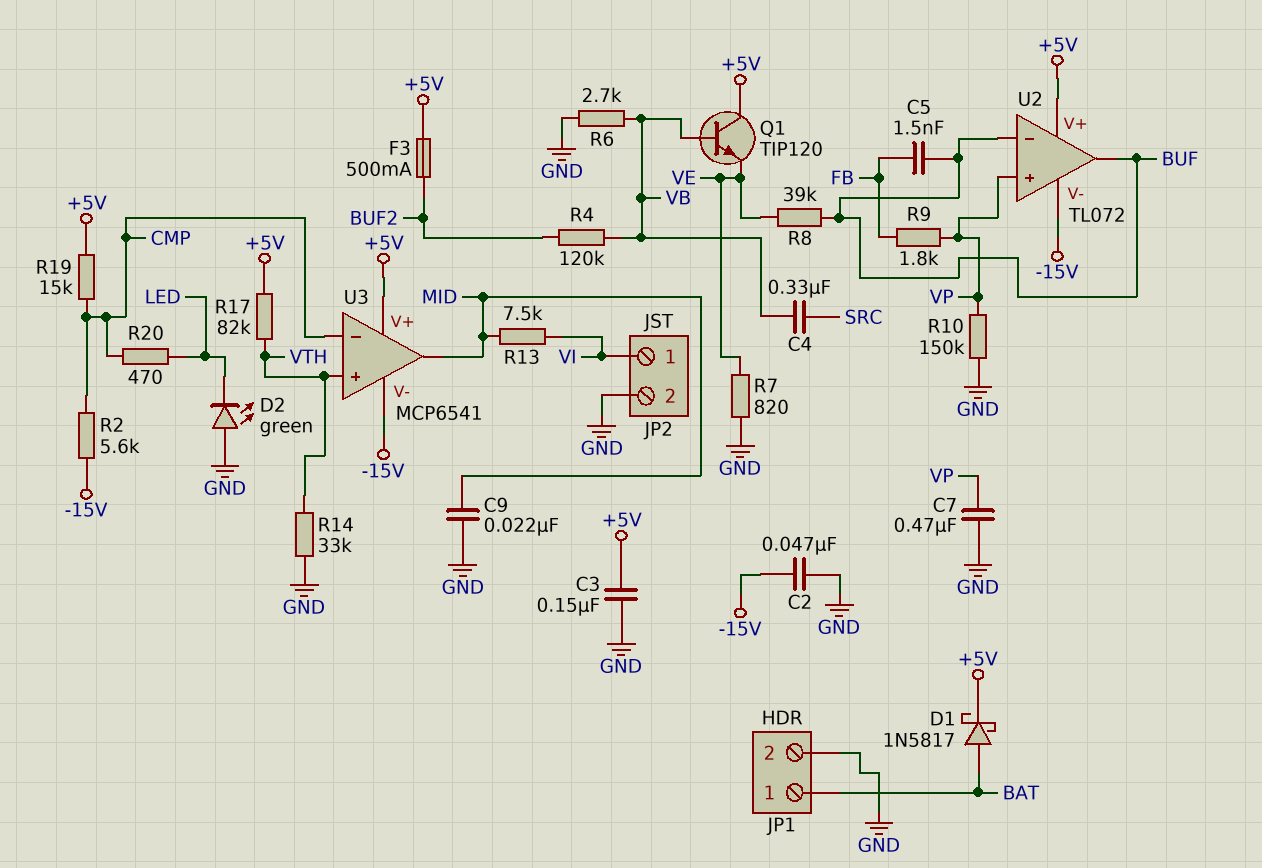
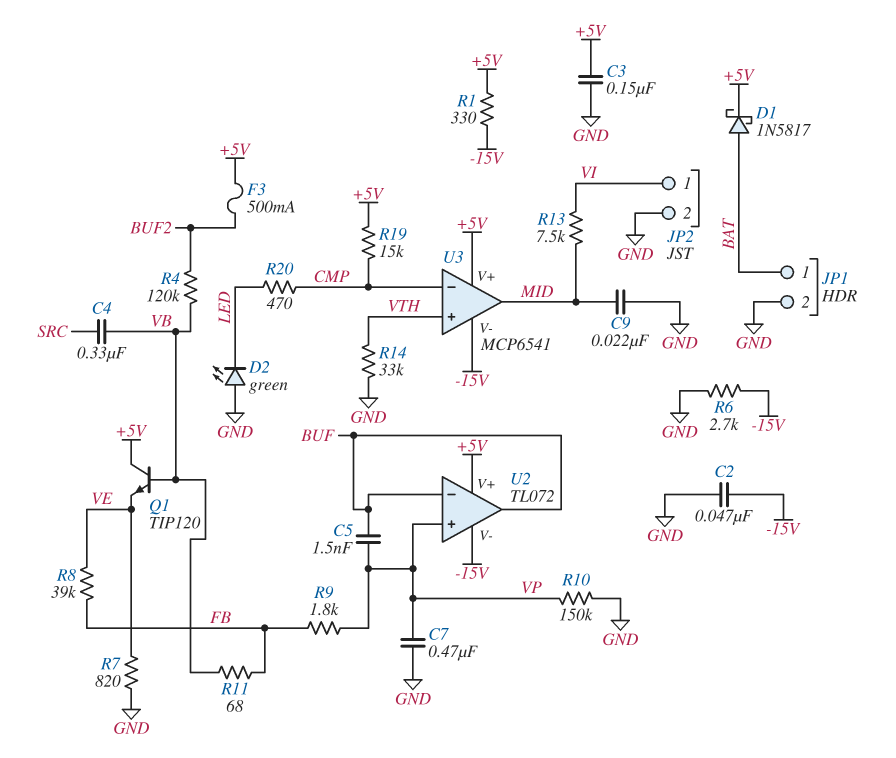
C5: 1.5nF (BUF, FB) -> 1.5nF (BUF, VP)
R1: none -> 330 (+5V, -15V)
R2: 5.6k (-15V, CMP) -> none
R6: 2.7k (GND, VB) -> 2.7k (-15V, GND)
R8: 39k (BUF, VE) -> 39k (FB, VE)
R11: none -> 68 (FB, VB)
R17: 82k (+5V, VTH) -> none

